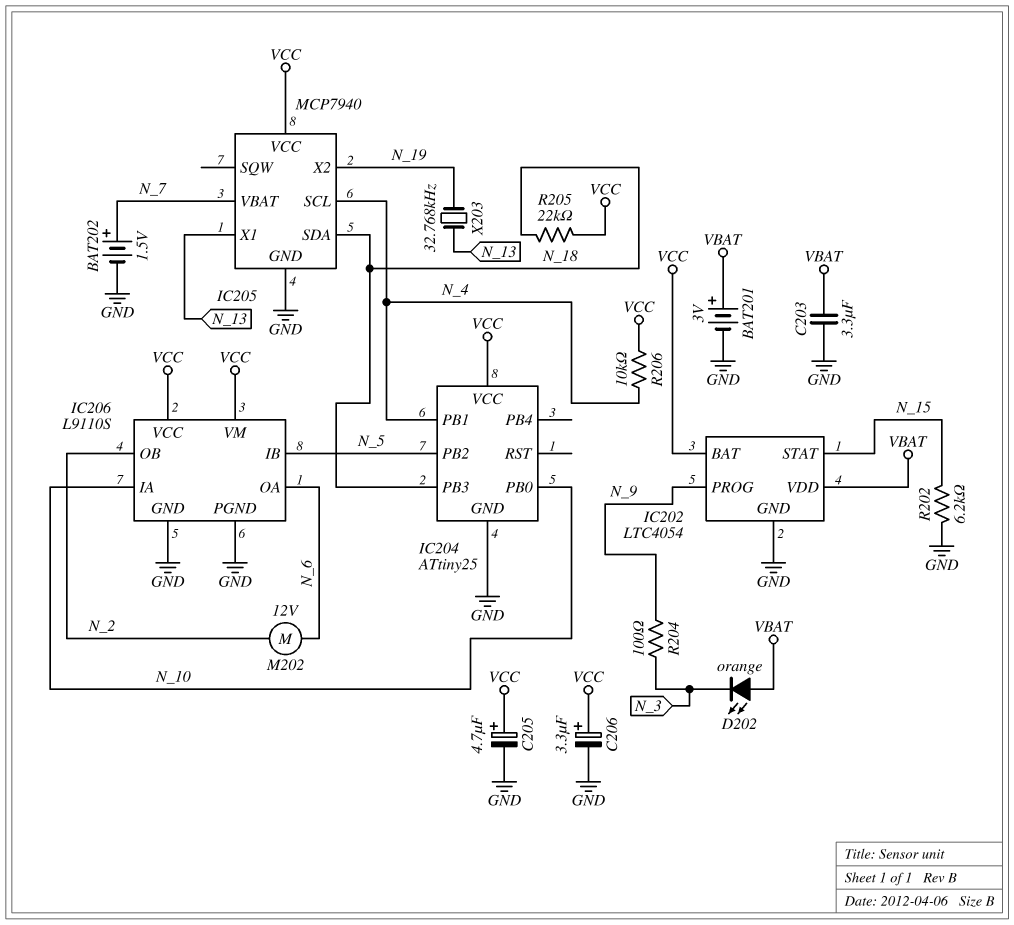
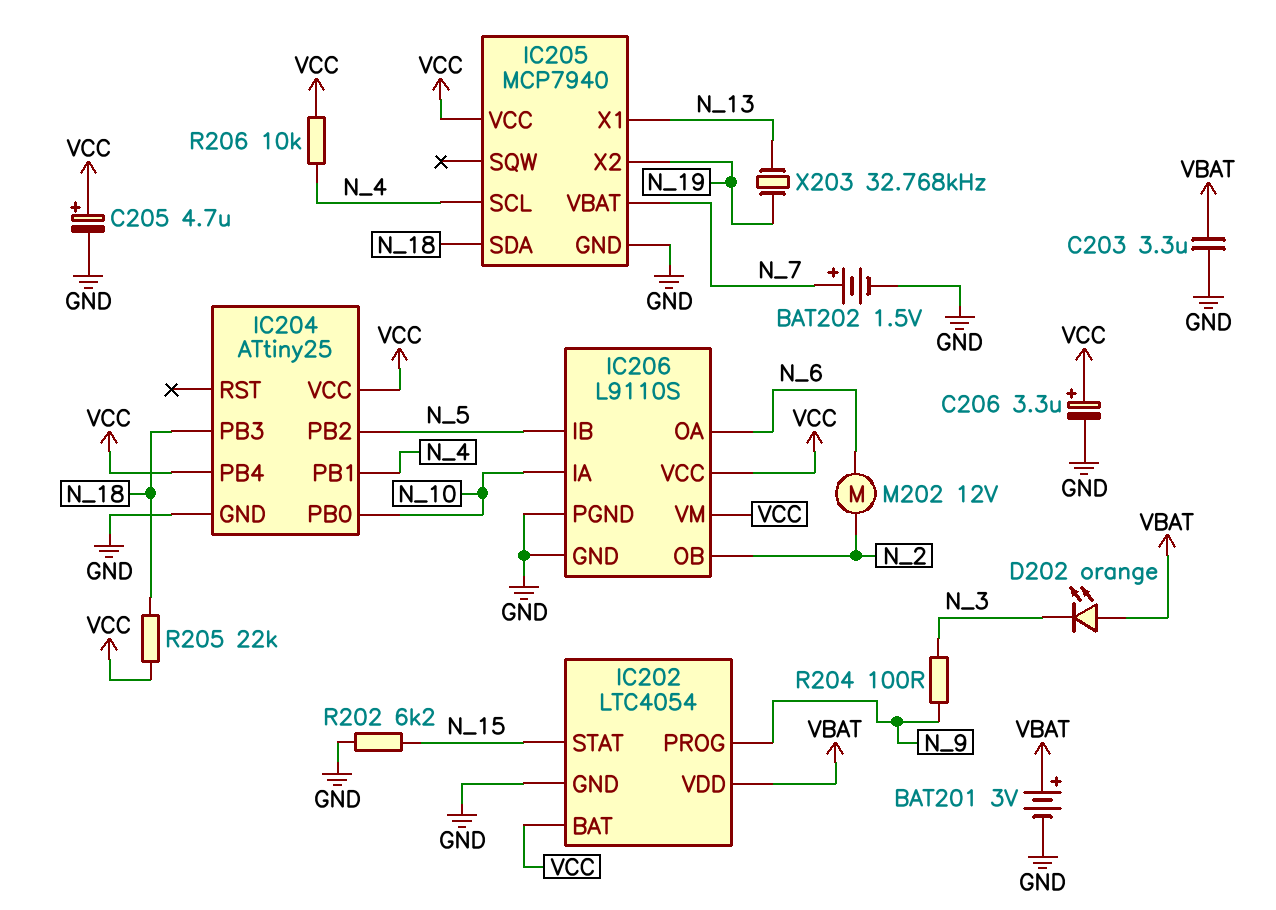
IC204 pin PB4: none -> VCC

